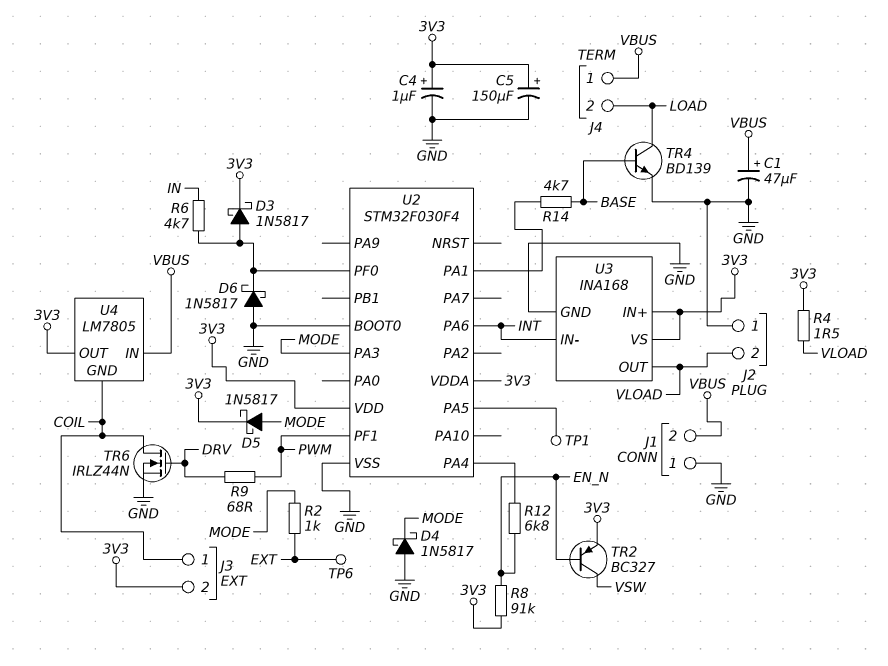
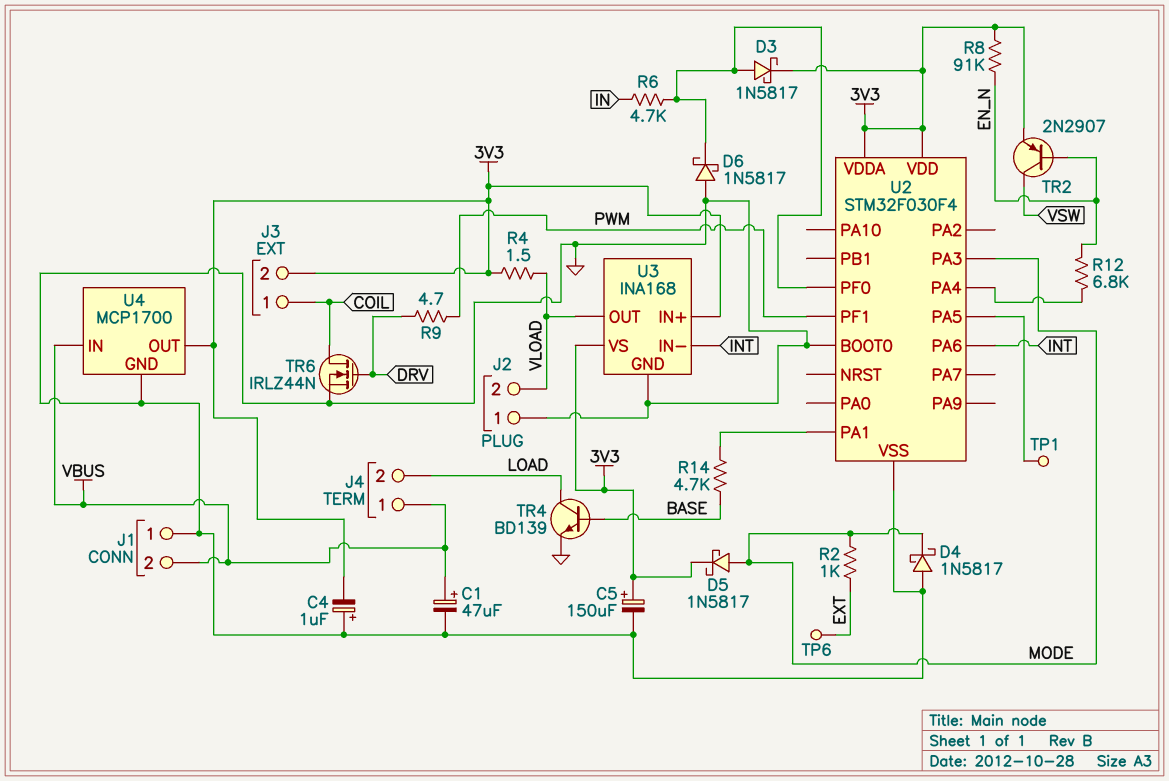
C4: 1uF (plus 3V3, minus GND) -> 1uF (plus GND, minus 3V3)
R9: 68 (DRV, PWM) -> 4.7 (DRV, PWM)
TR2: PNP BC327 (B EN_N, C VSW, E 3V3) -> PNP 2N2907 (B EN_N, C VSW, E 3V3)
U4: LM7805 -> MCP1700
U4 pin GND: COIL -> GND

